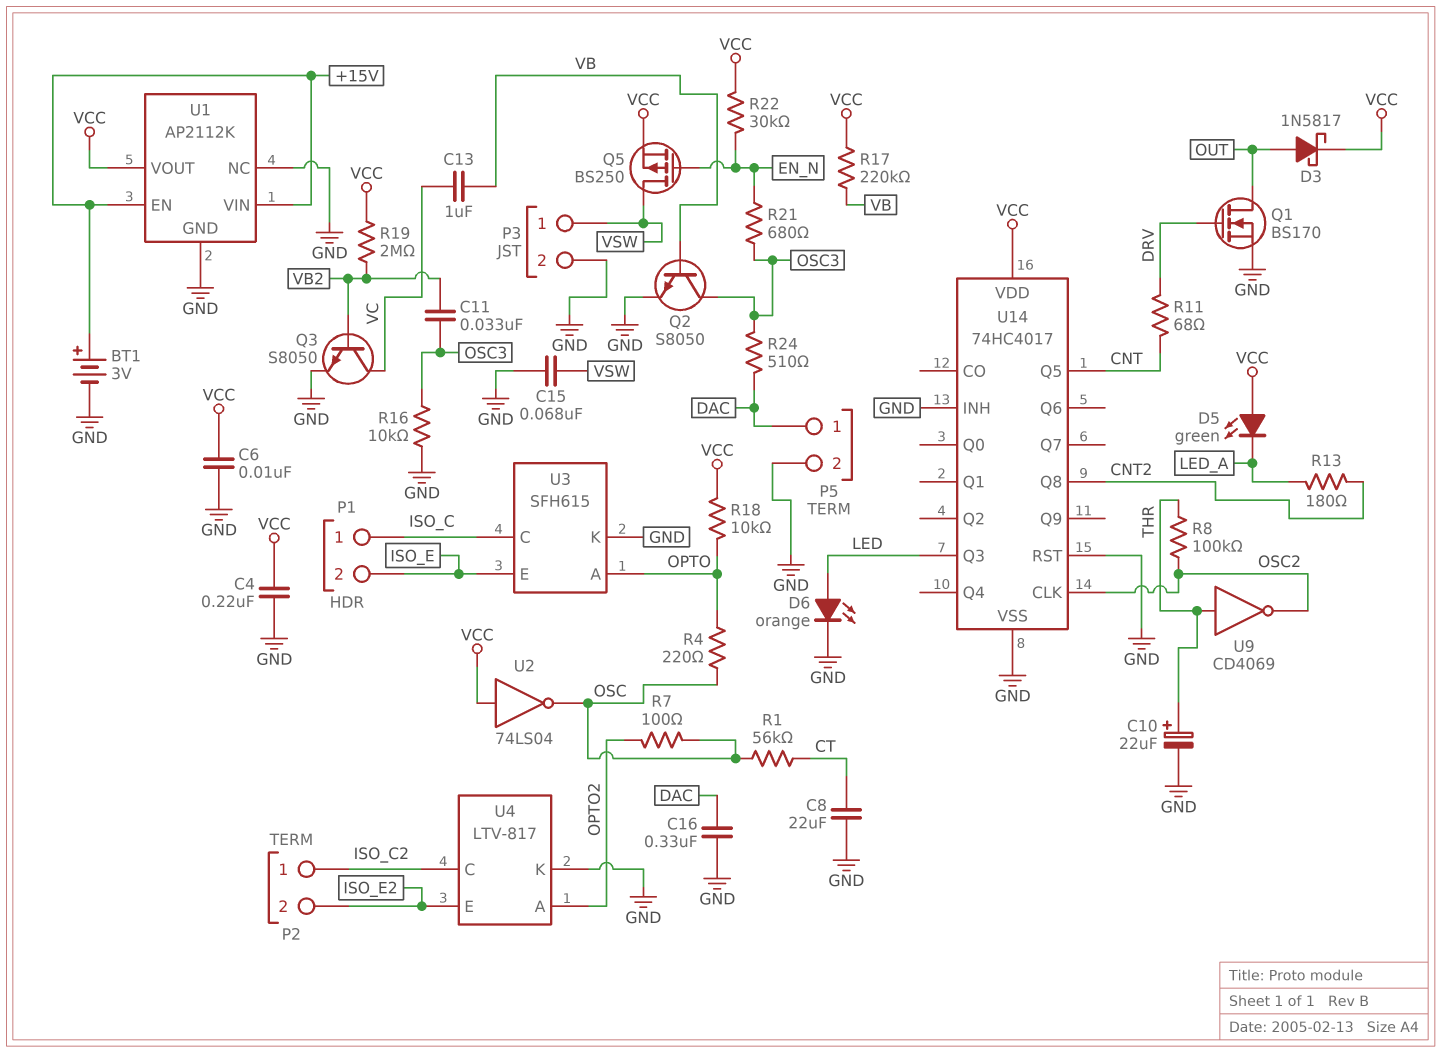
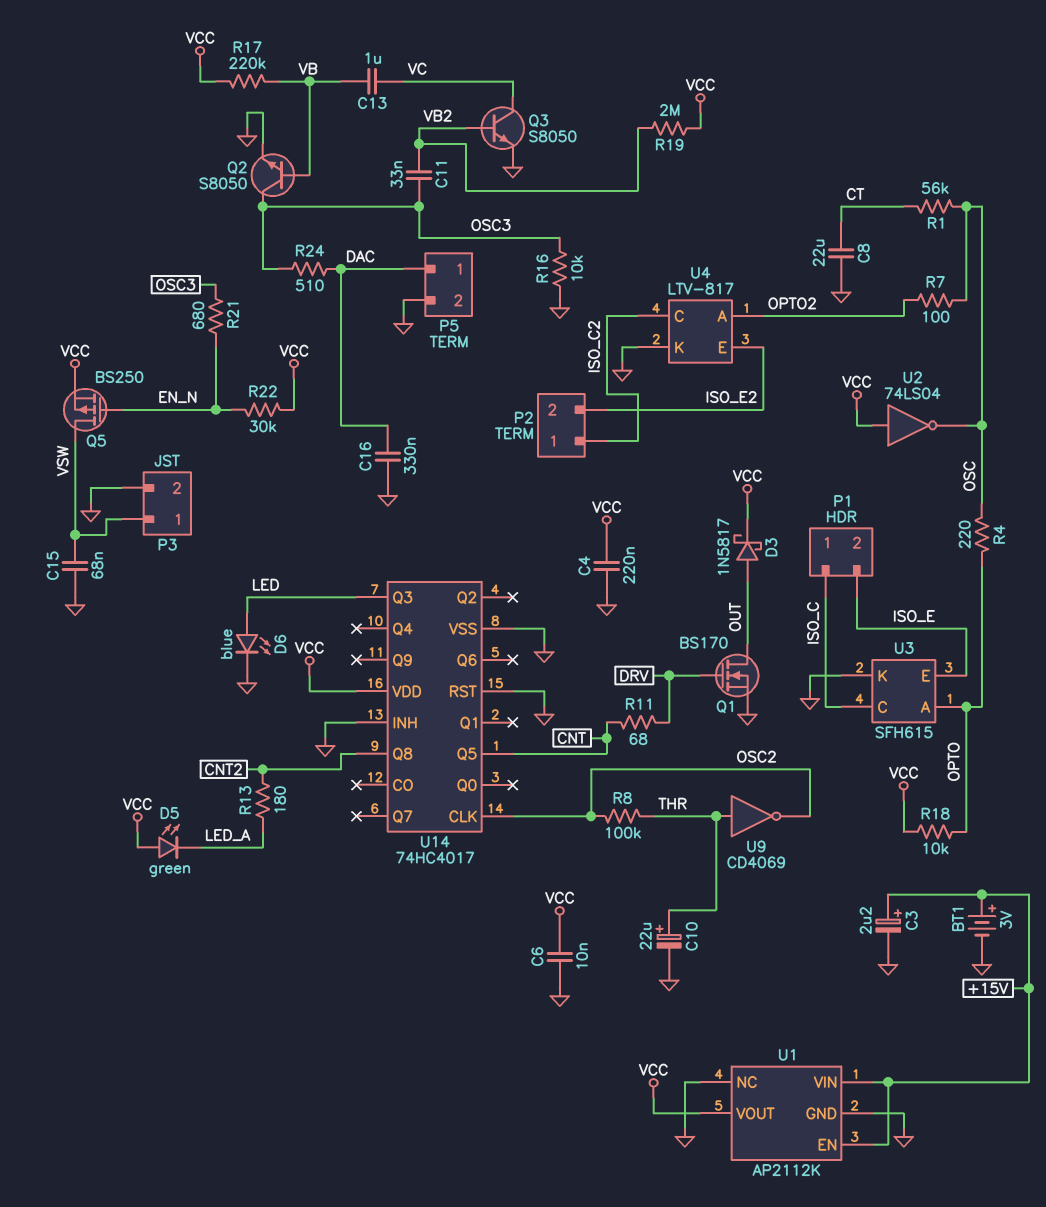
C3: none -> 2.2uF (plus +15V, minus GND)
D6: LED orange (A LED, K GND) -> LED blue (A LED, K GND)

